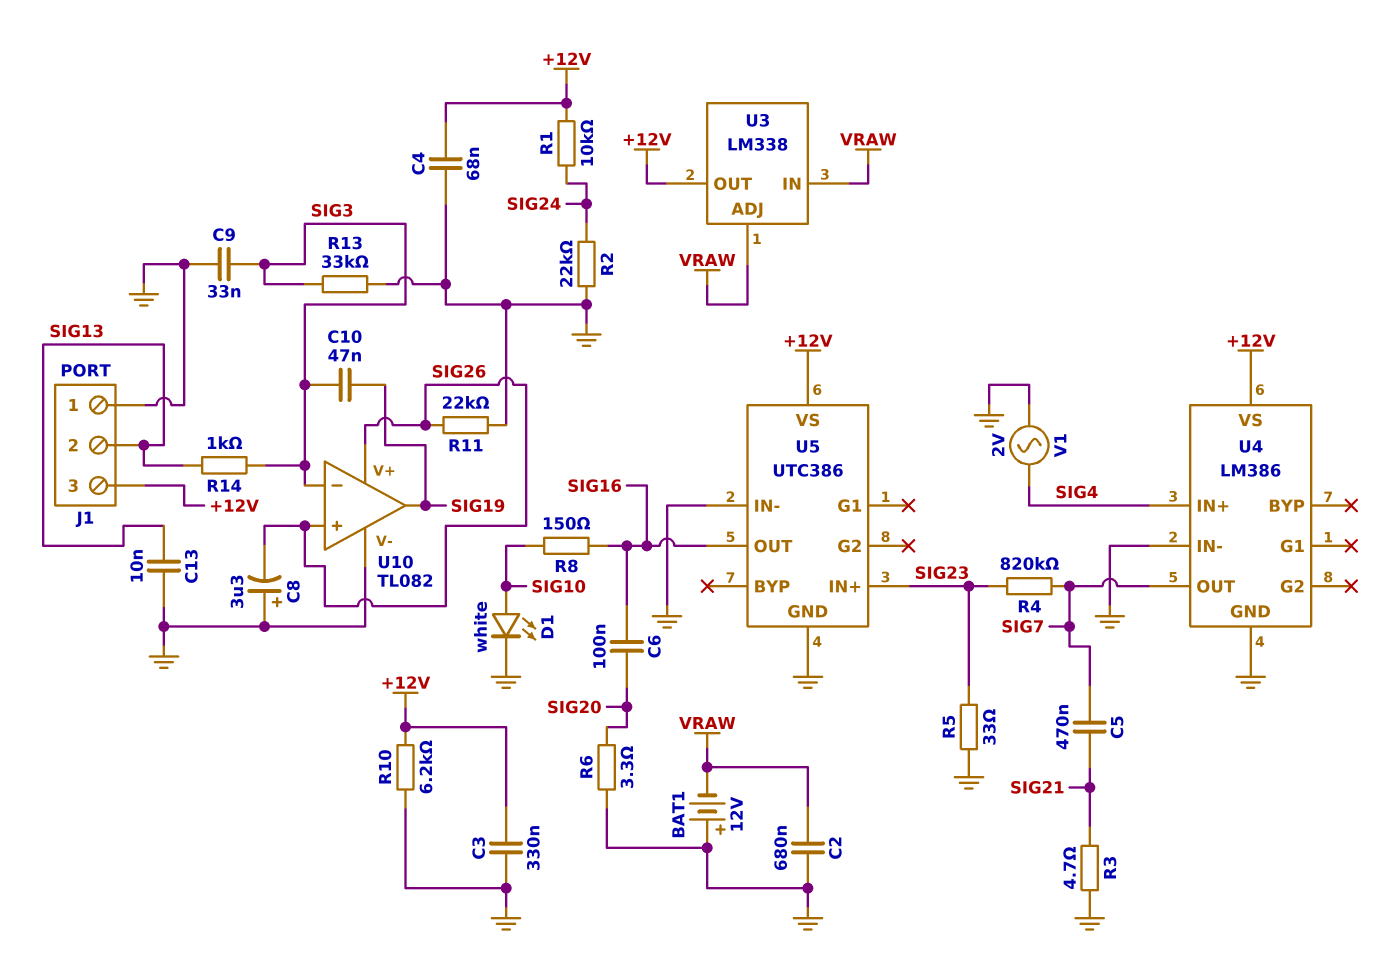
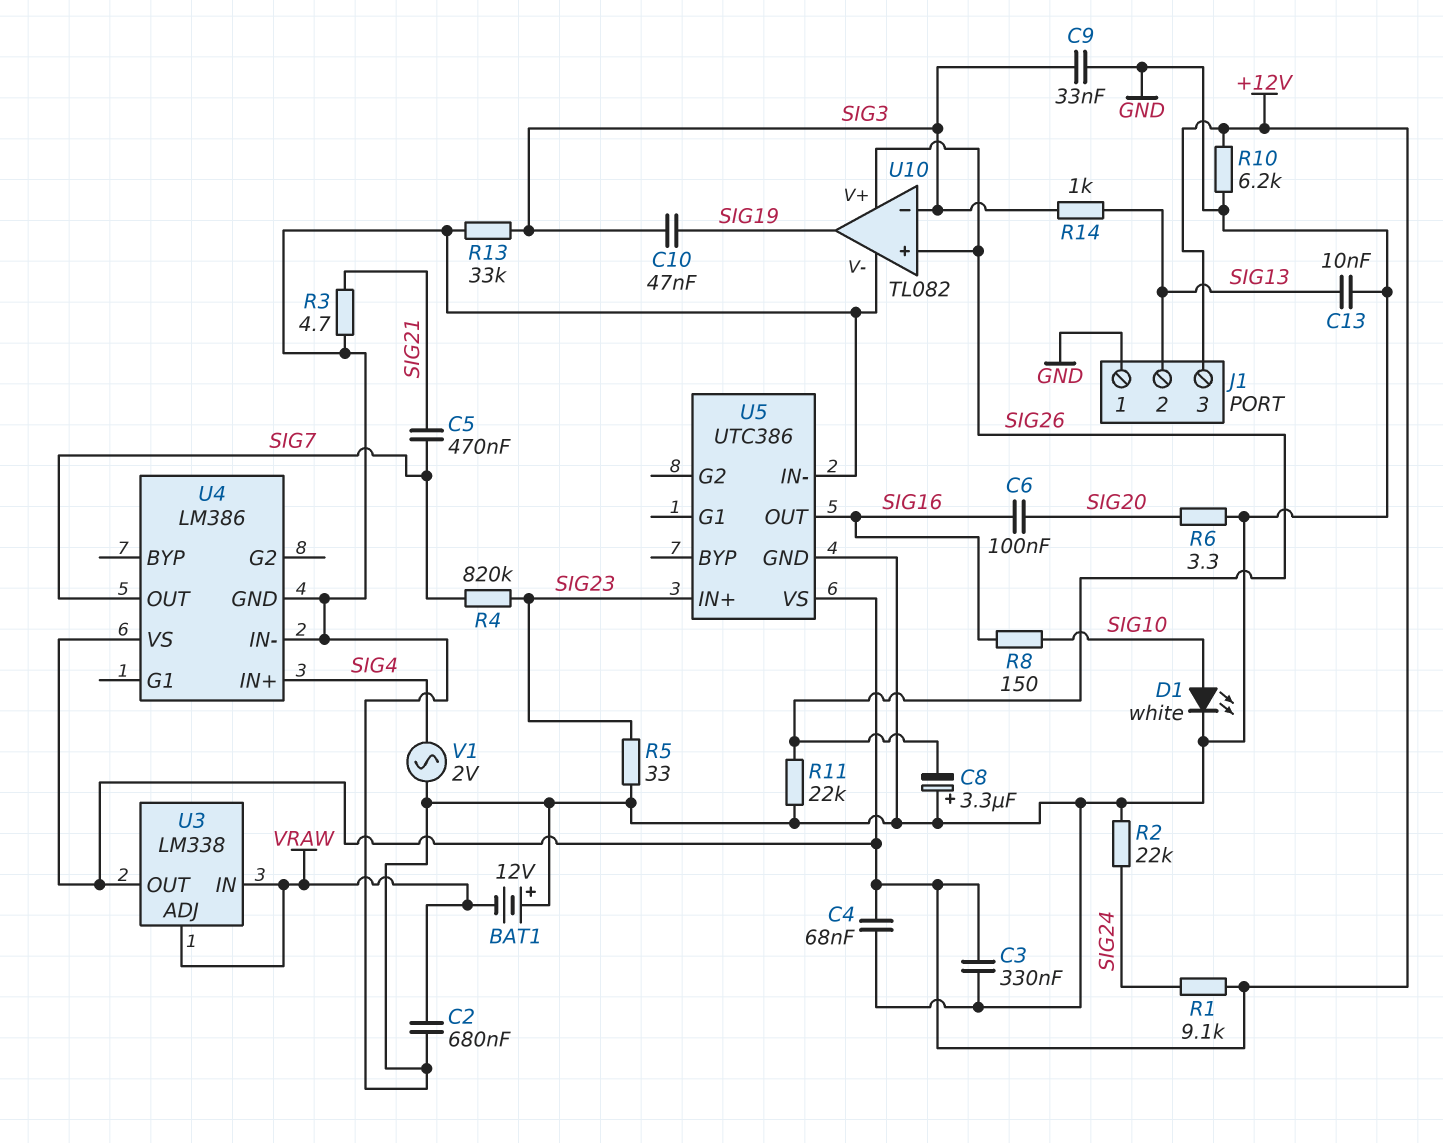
R1: 10k (+12V, SIG24) -> 9.1k (+12V, SIG24)

